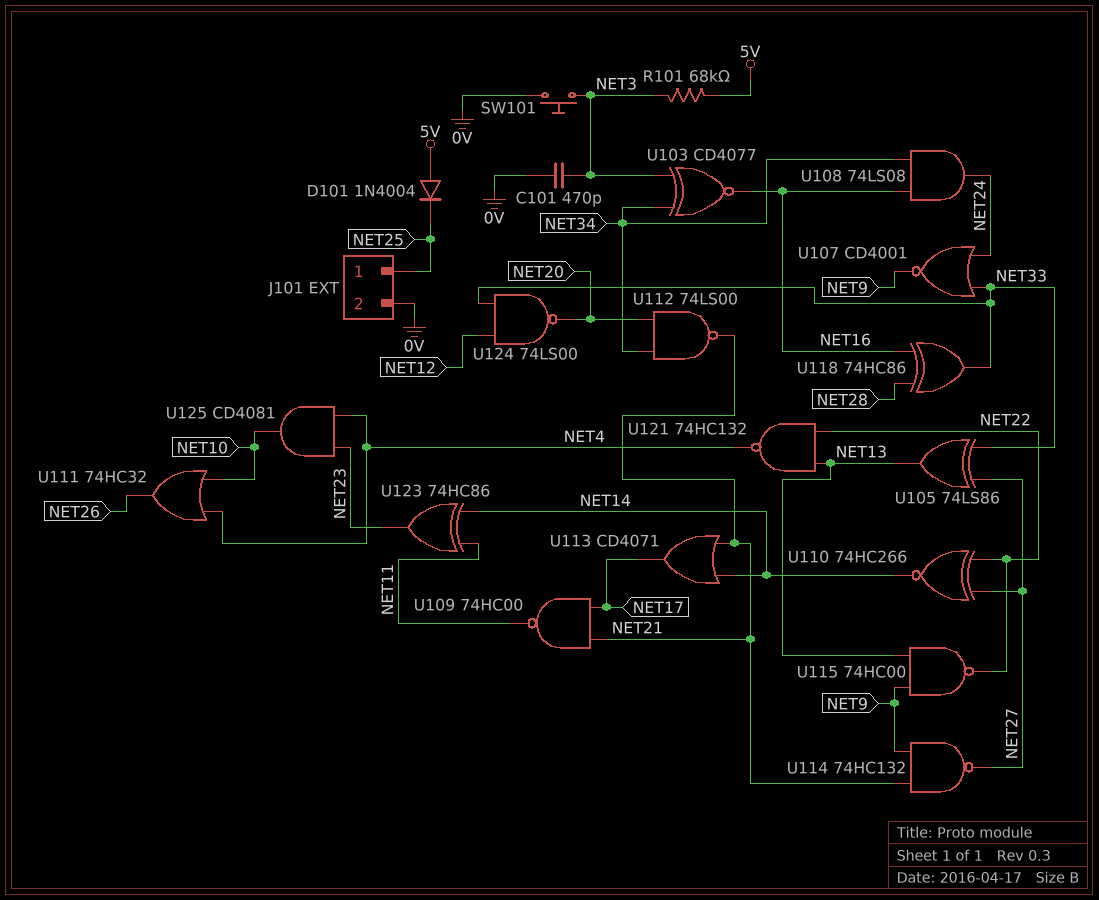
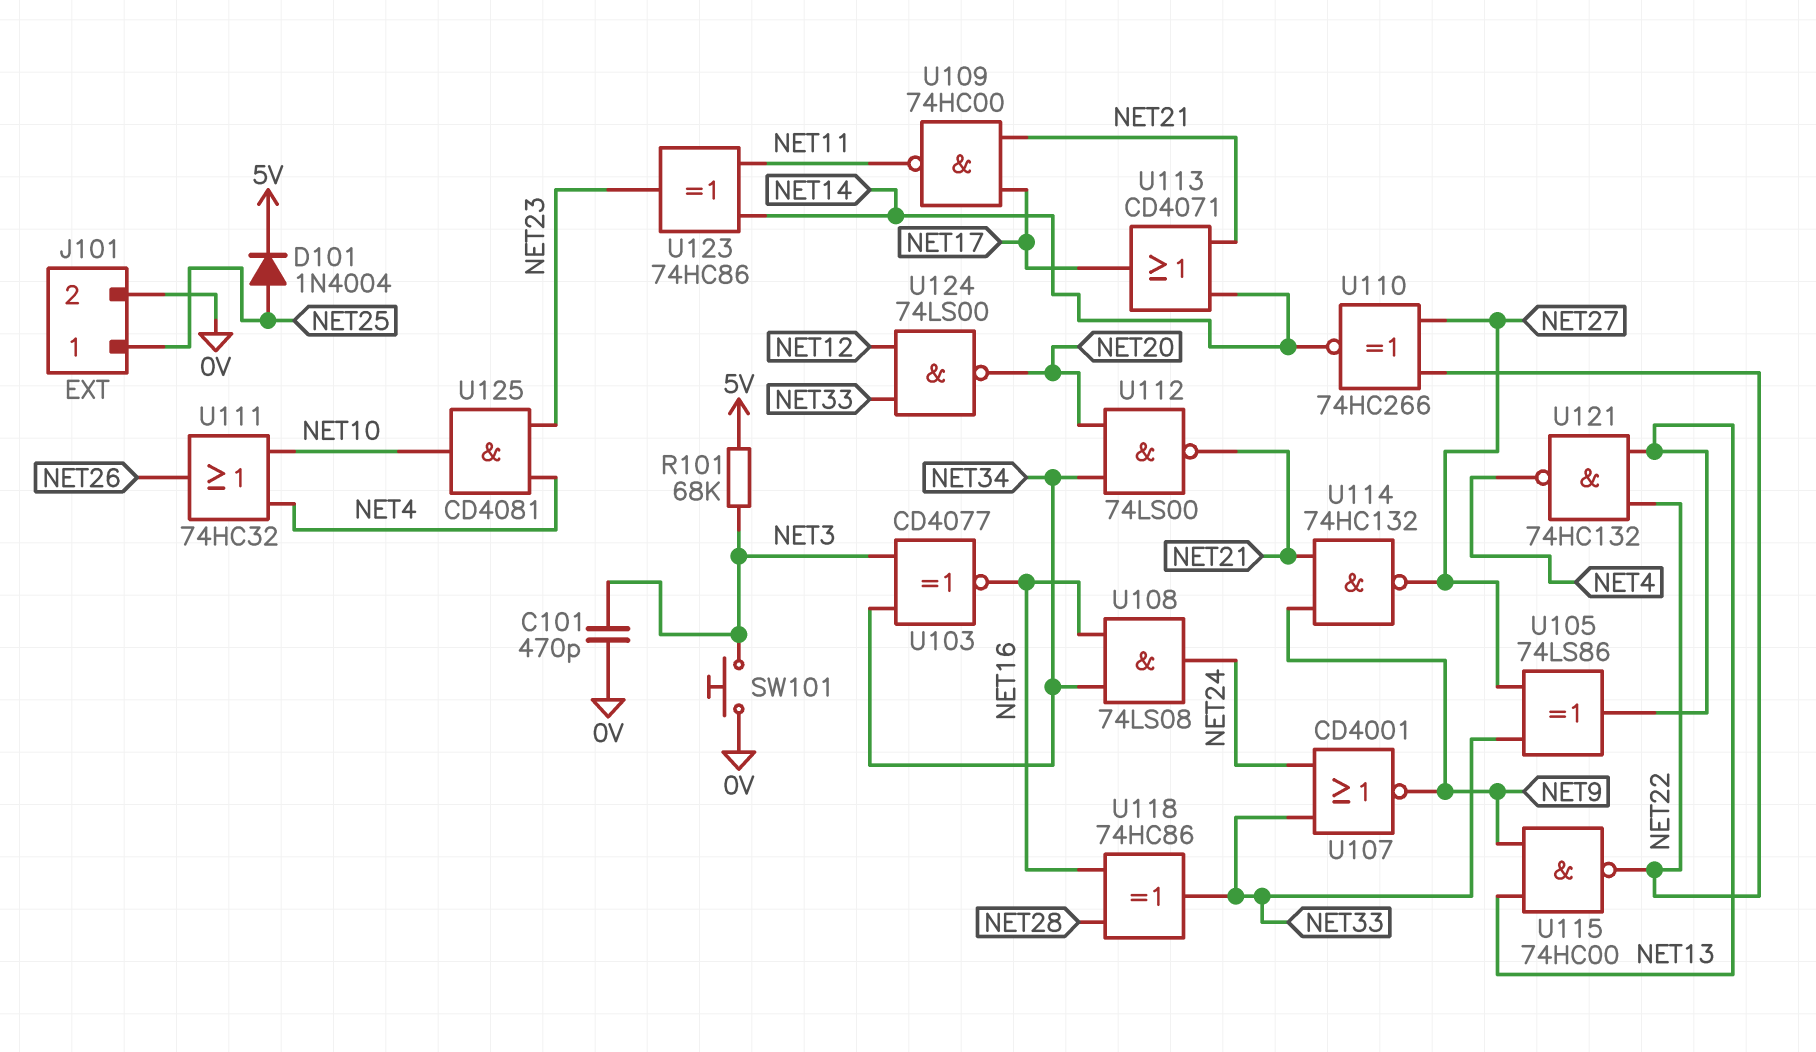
D101: diode 1N4004 (A 5V, K NET25) -> diode 1N4004 (A NET25, K 5V)

